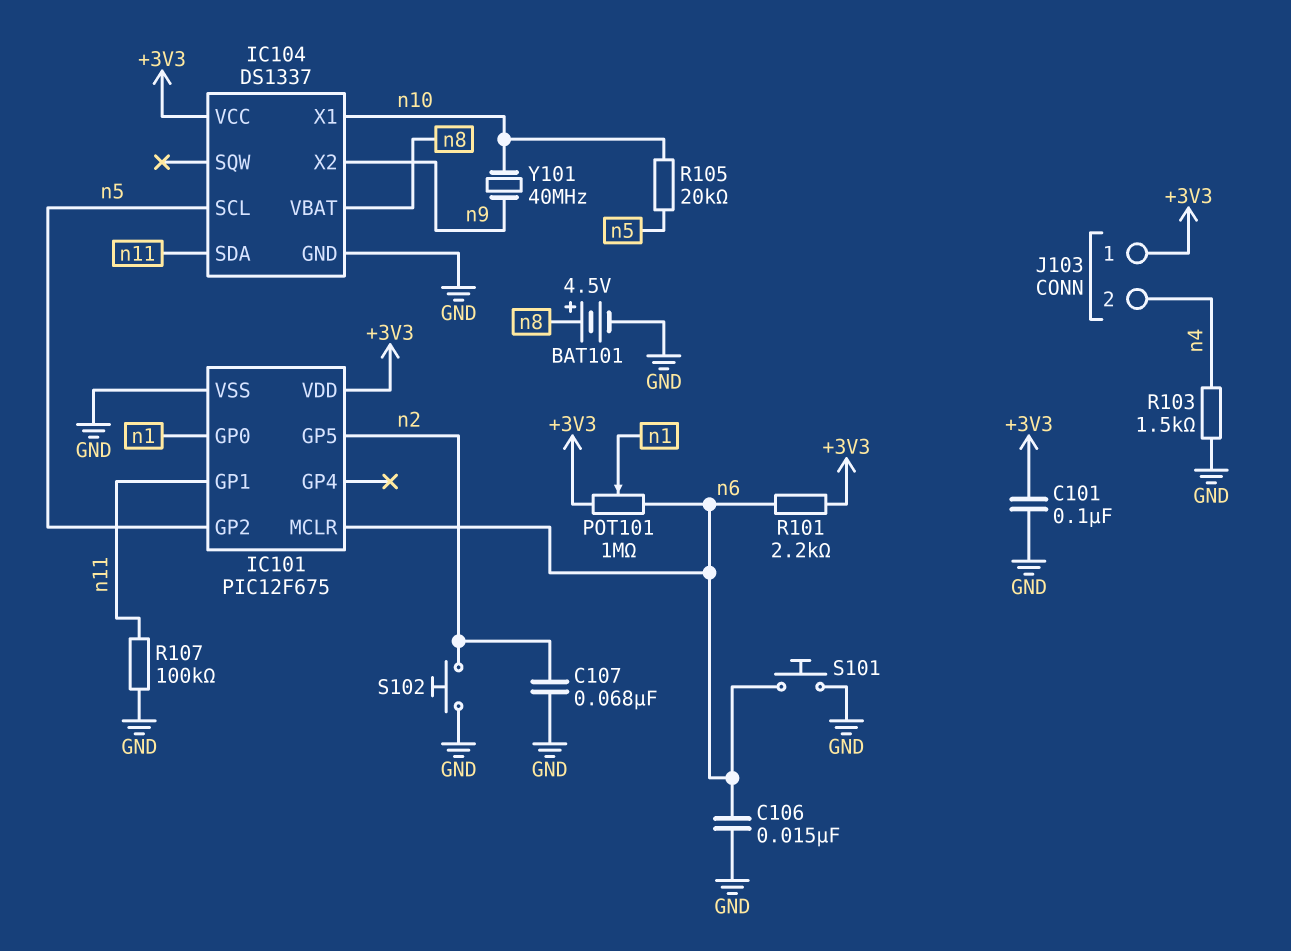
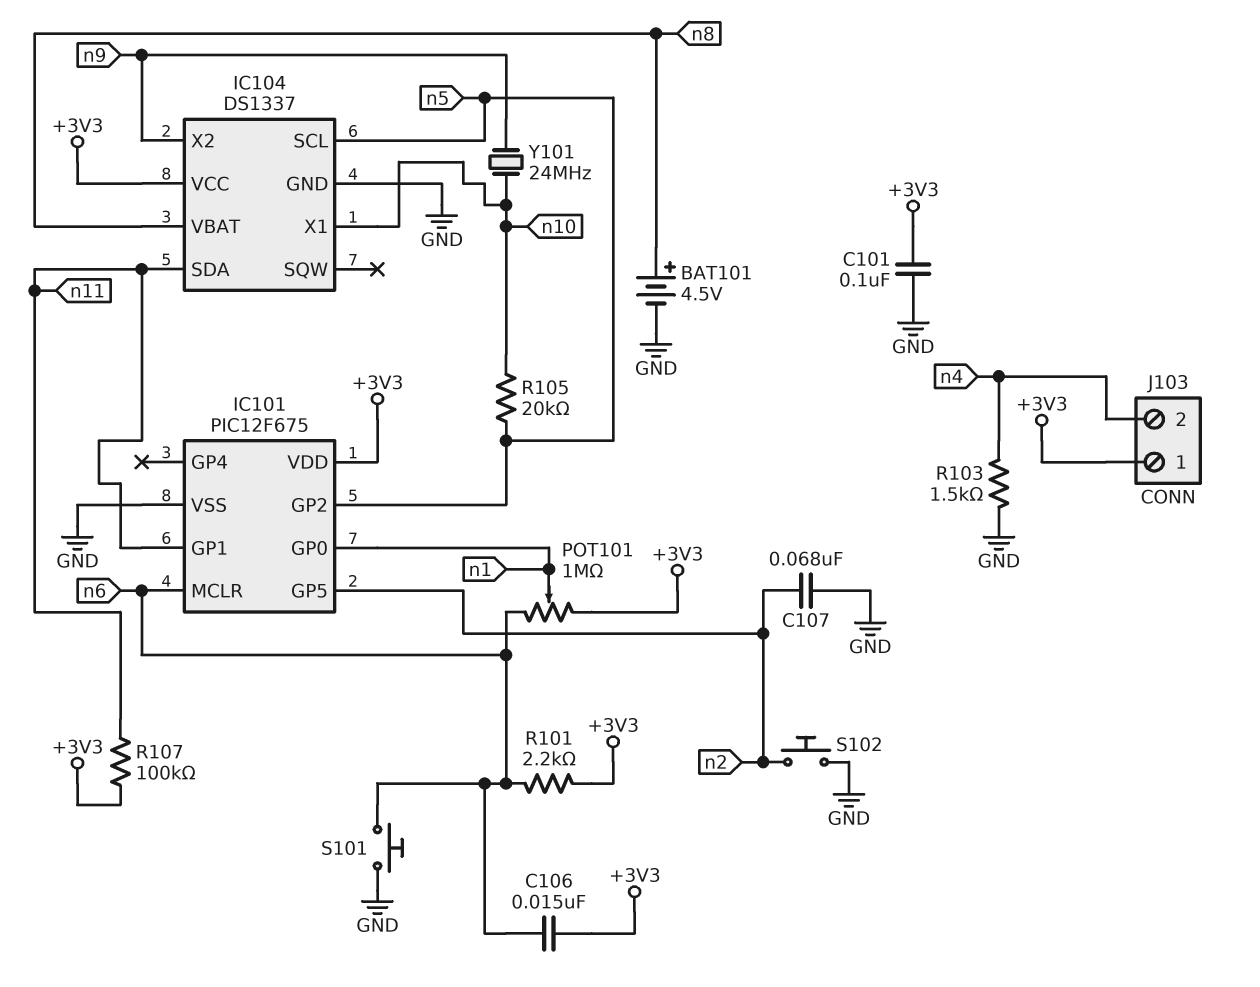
C106: 15nF (GND, n6) -> 15nF (+3V3, n6)
R107: 100k (GND, n11) -> 100k (+3V3, n11)
Y101: 40MHz (n9, n10) -> 24MHz (n9, n10)

